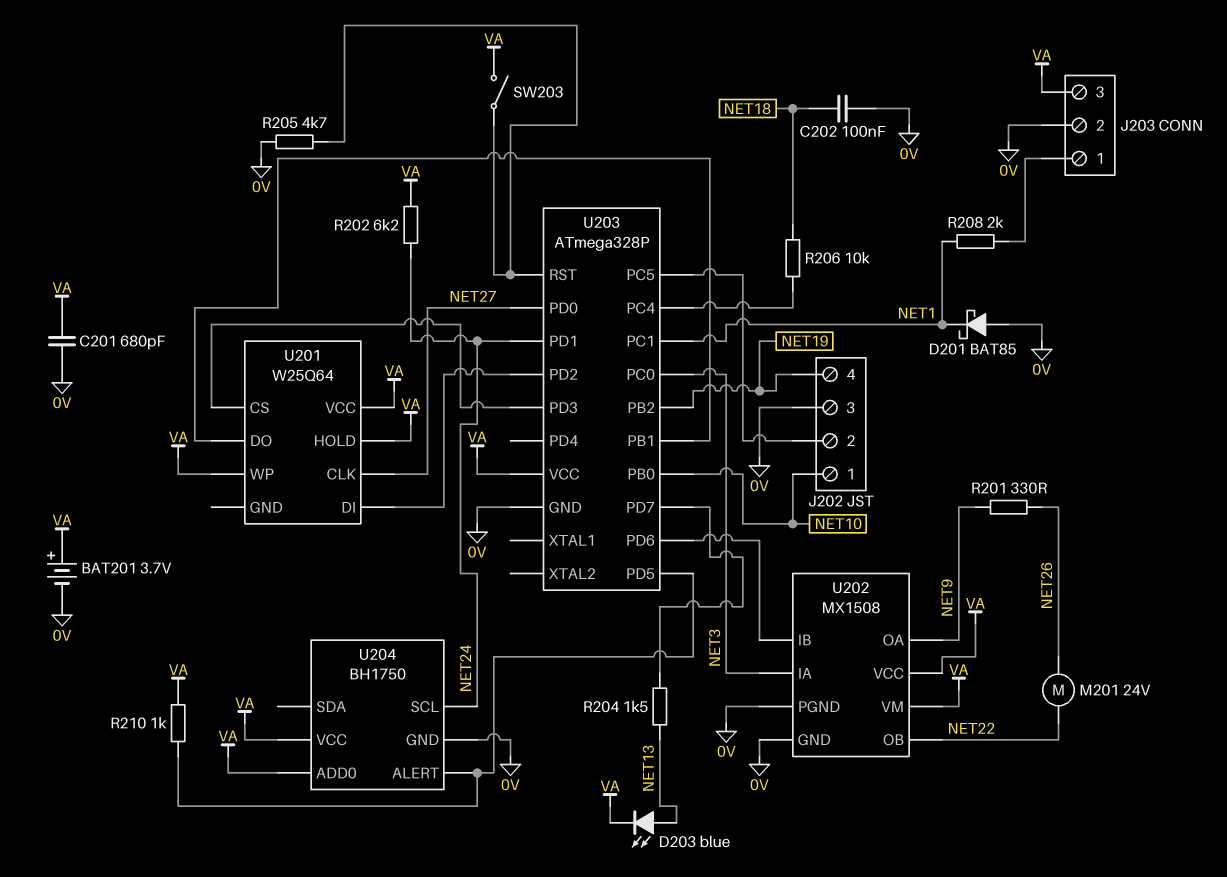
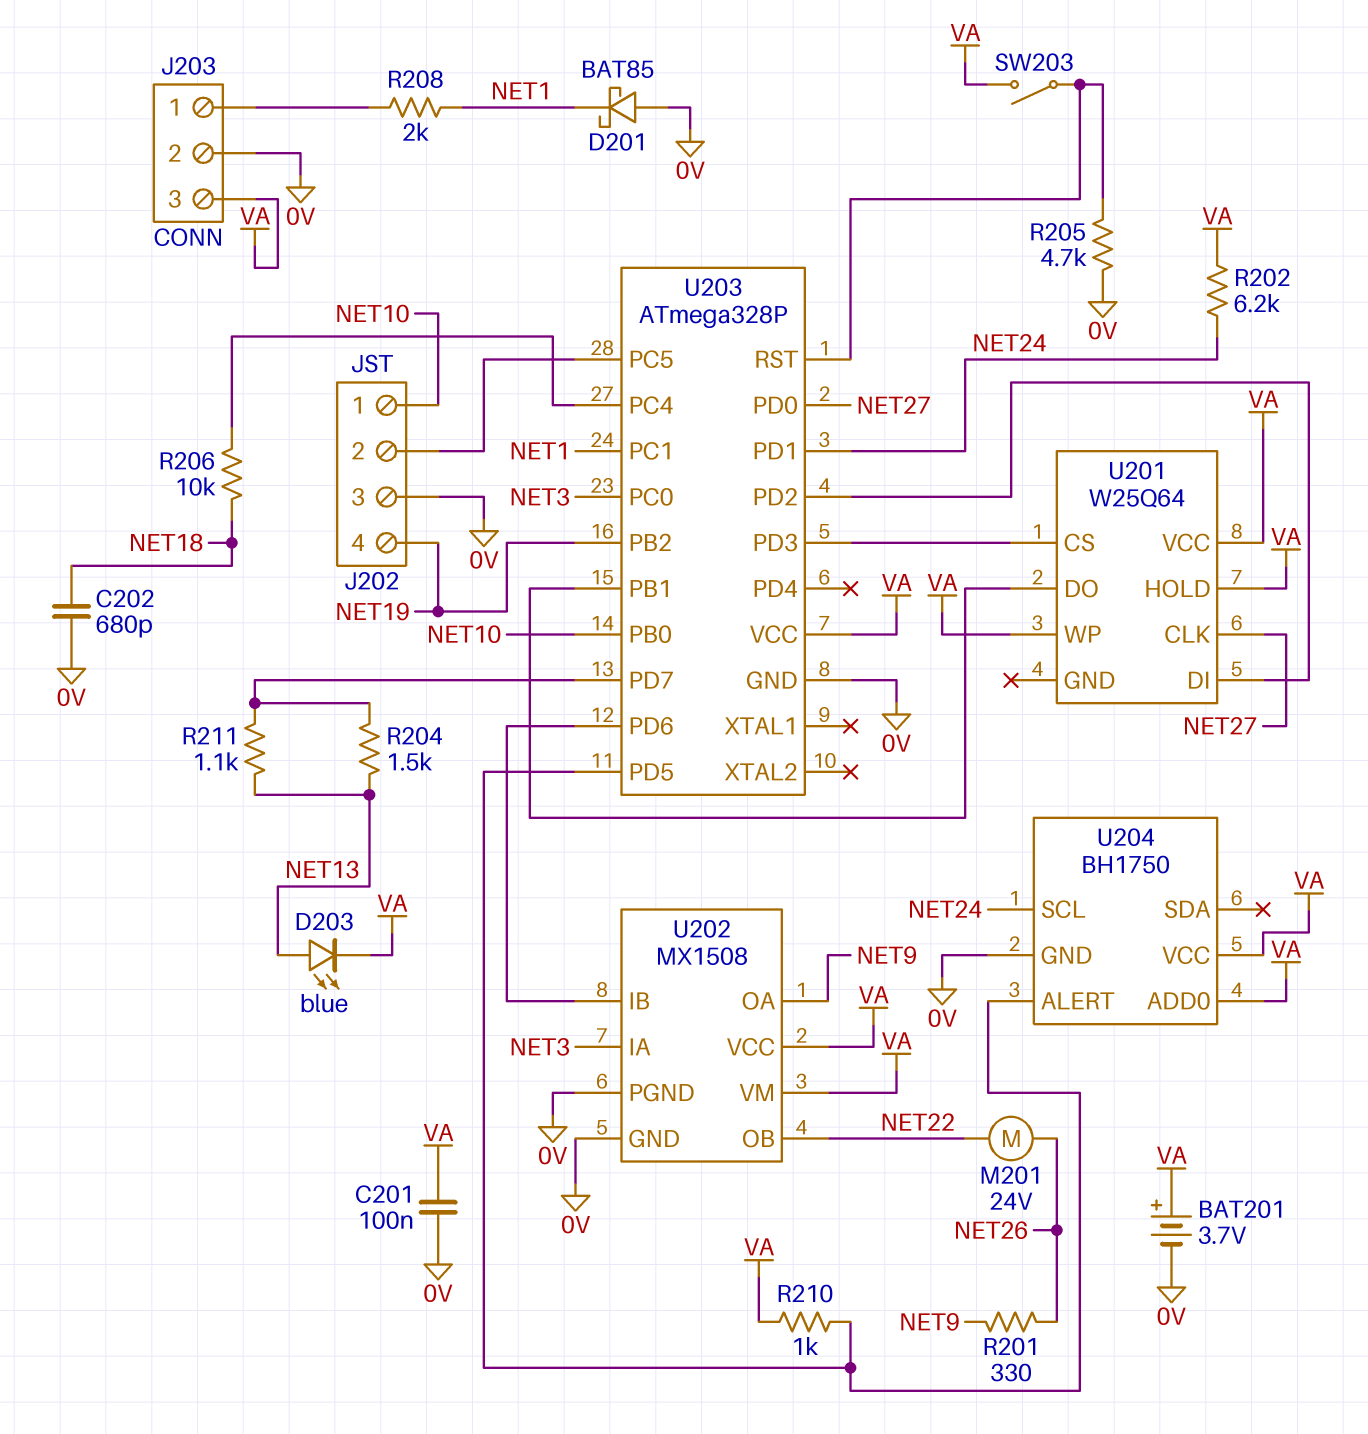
C201: 680pF (0V, VA) -> 100nF (0V, VA)
C202: 100nF (0V, NET18) -> 680pF (0V, NET18)
R211: none -> 1.1k (NET13, U203/PD7)

